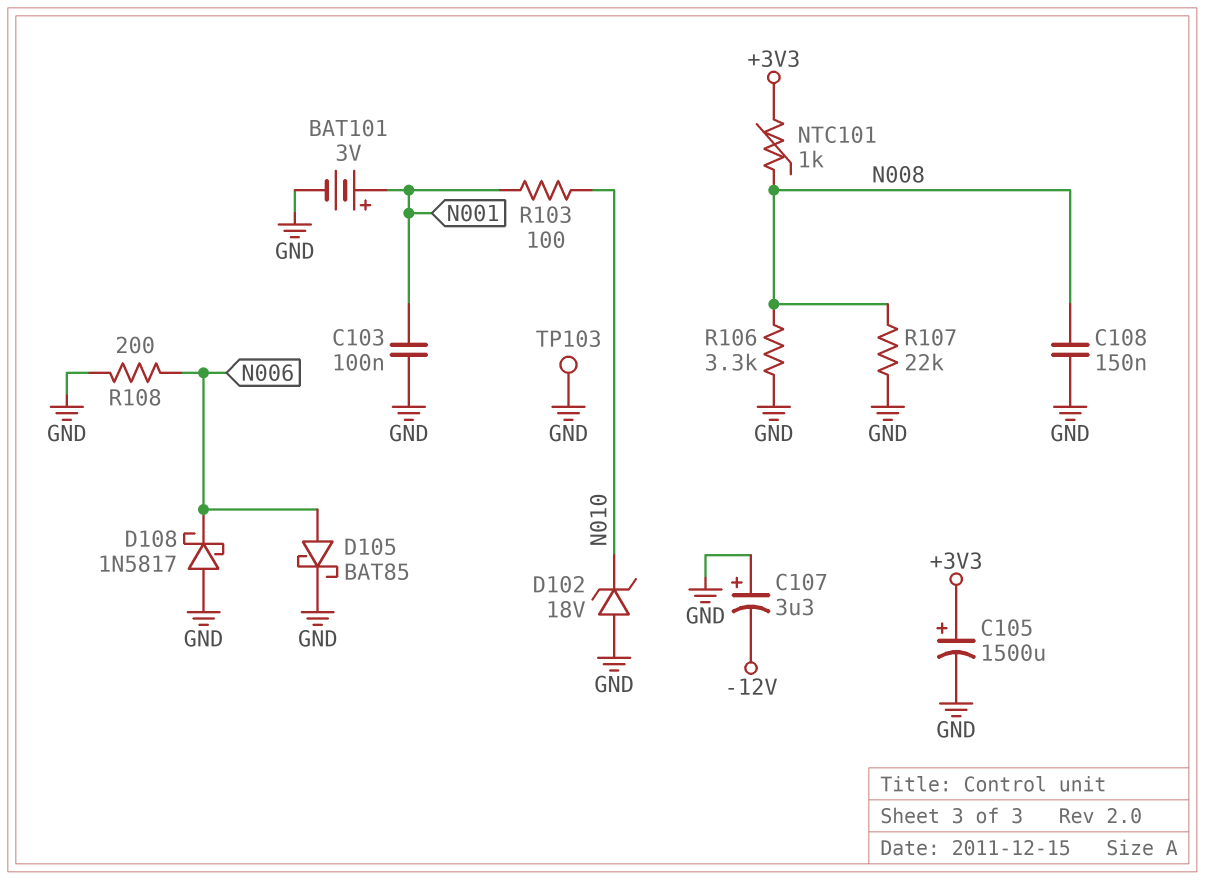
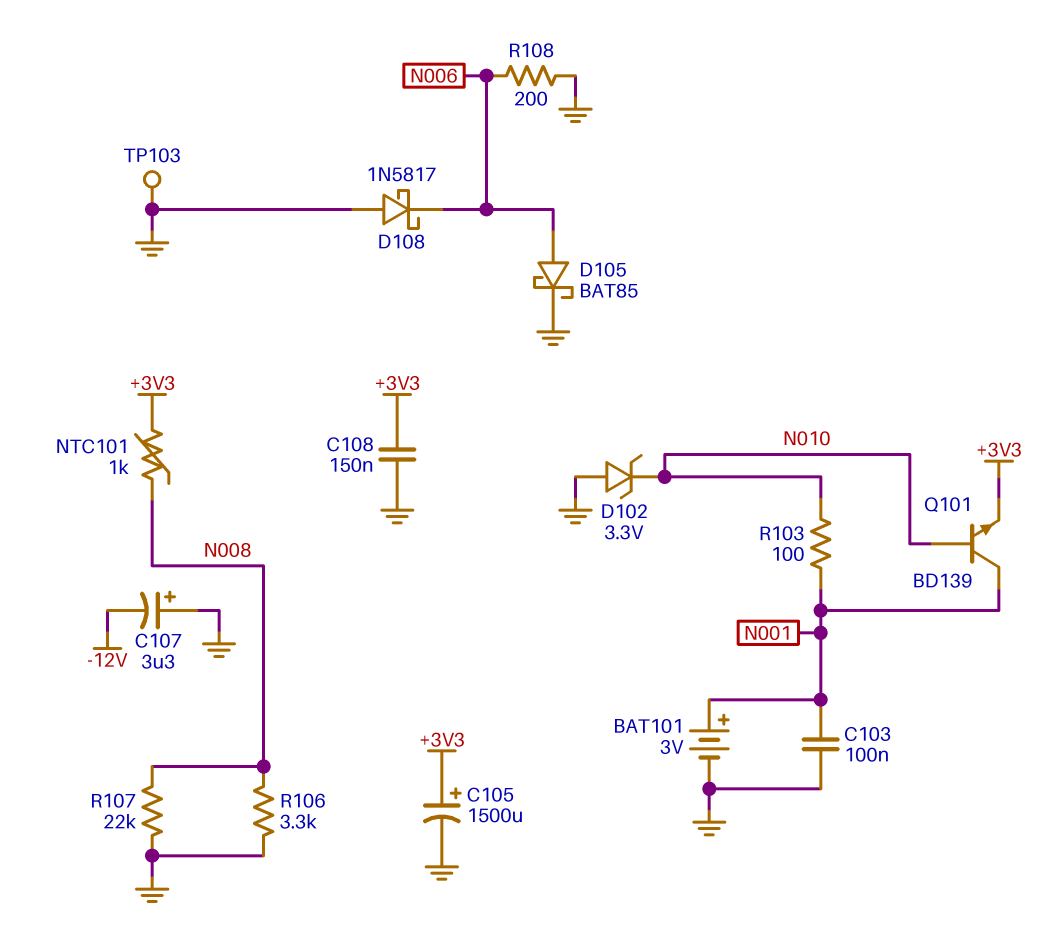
C108: 150nF (GND, N008) -> 150nF (+3V3, GND)
D102: zener 18V (A GND, K N010) -> zener 3.3V (A GND, K N010)
Q101: none -> NPN BD139 (B N010, C N001, E +3V3)

